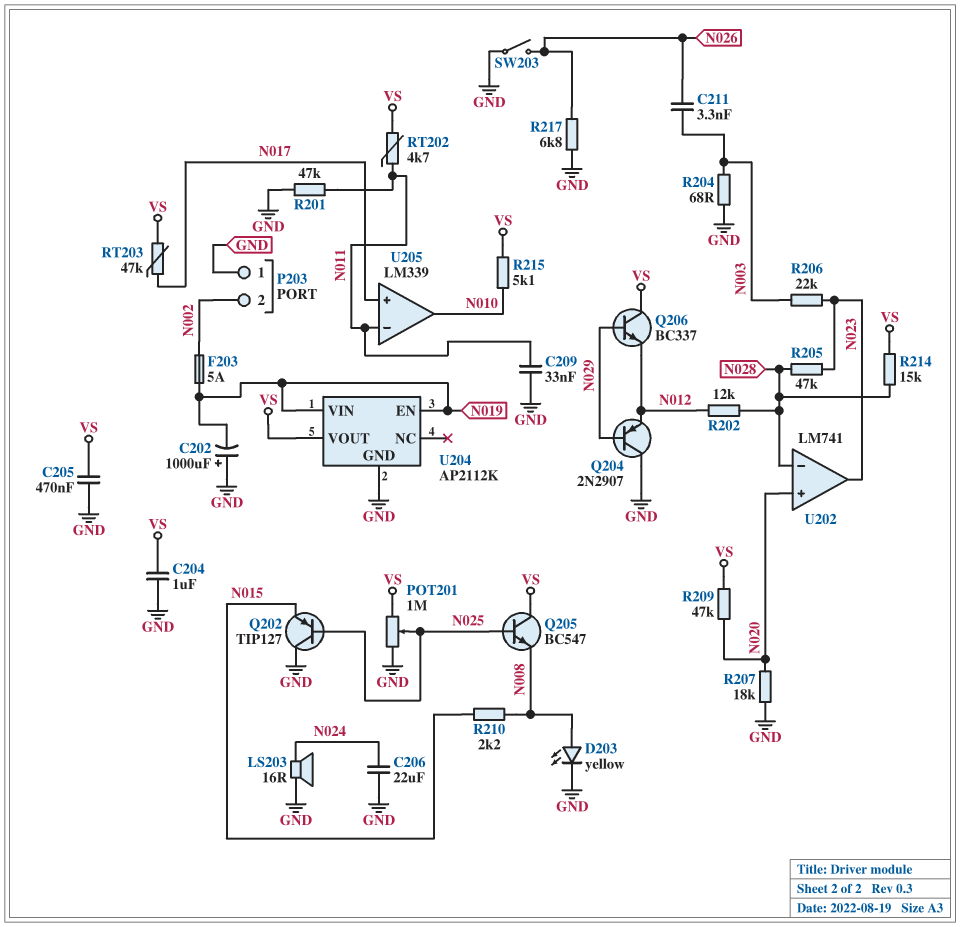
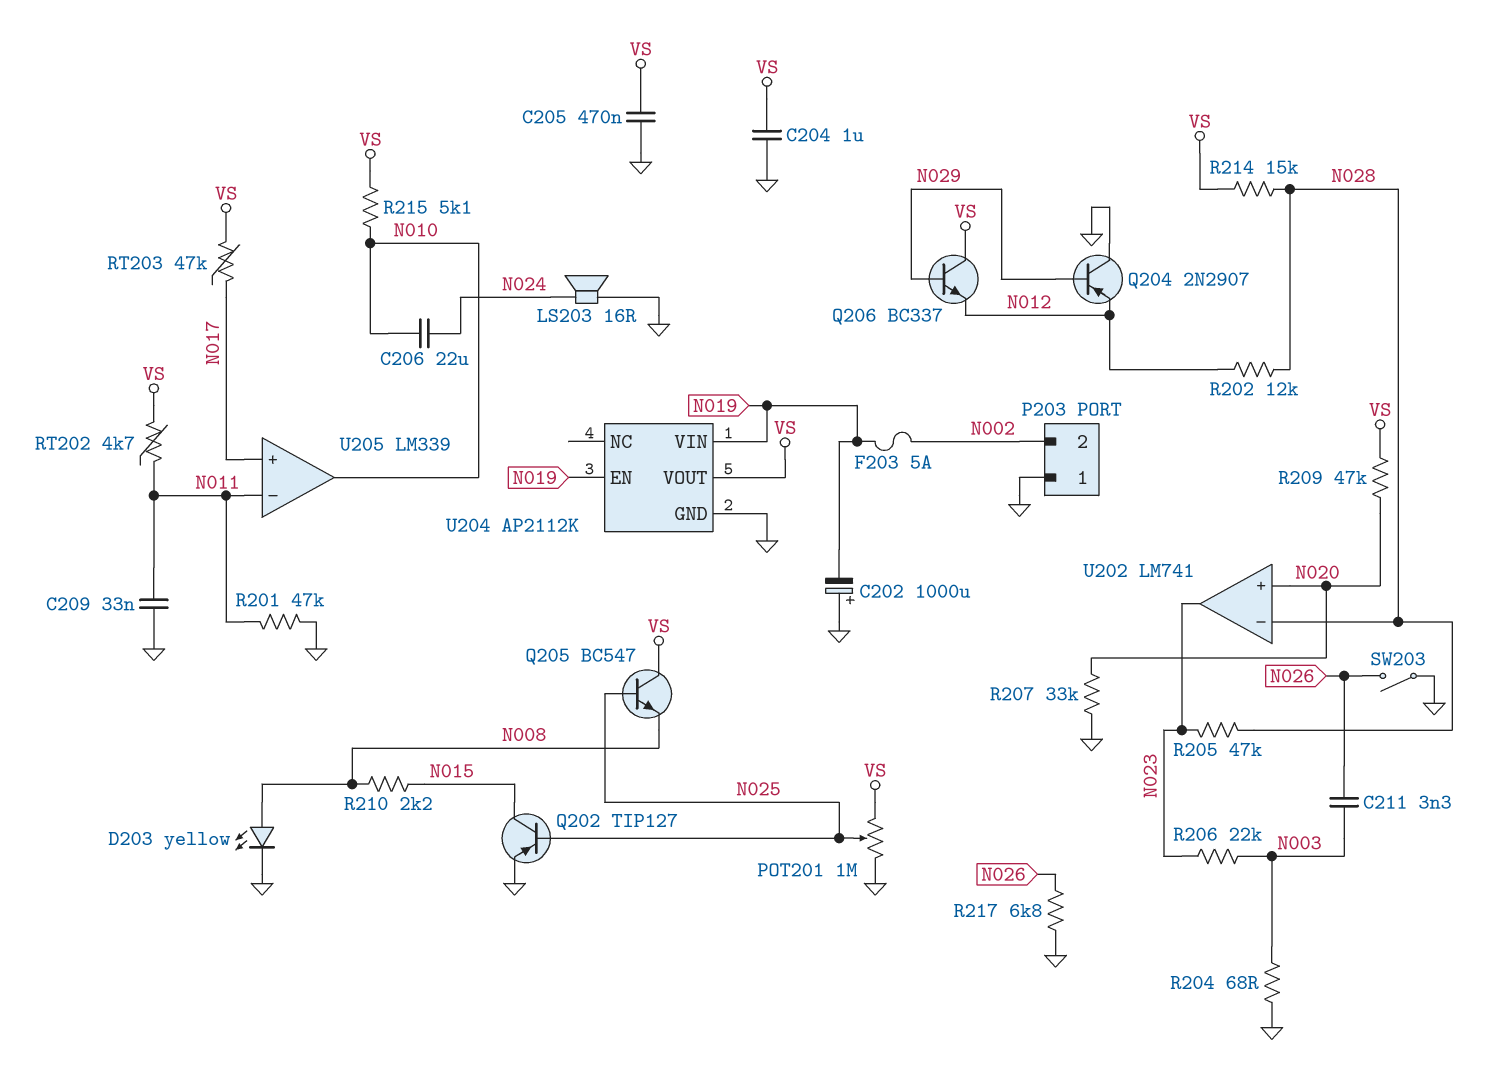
C206: 22uF (GND, N024) -> 22uF (N010, N024)
Q202: PNP TIP127 (B N025, C GND, E N015) -> PNP TIP127 (B N025, C N015, E GND)
R207: 18k (GND, N020) -> 33k (GND, N020)

